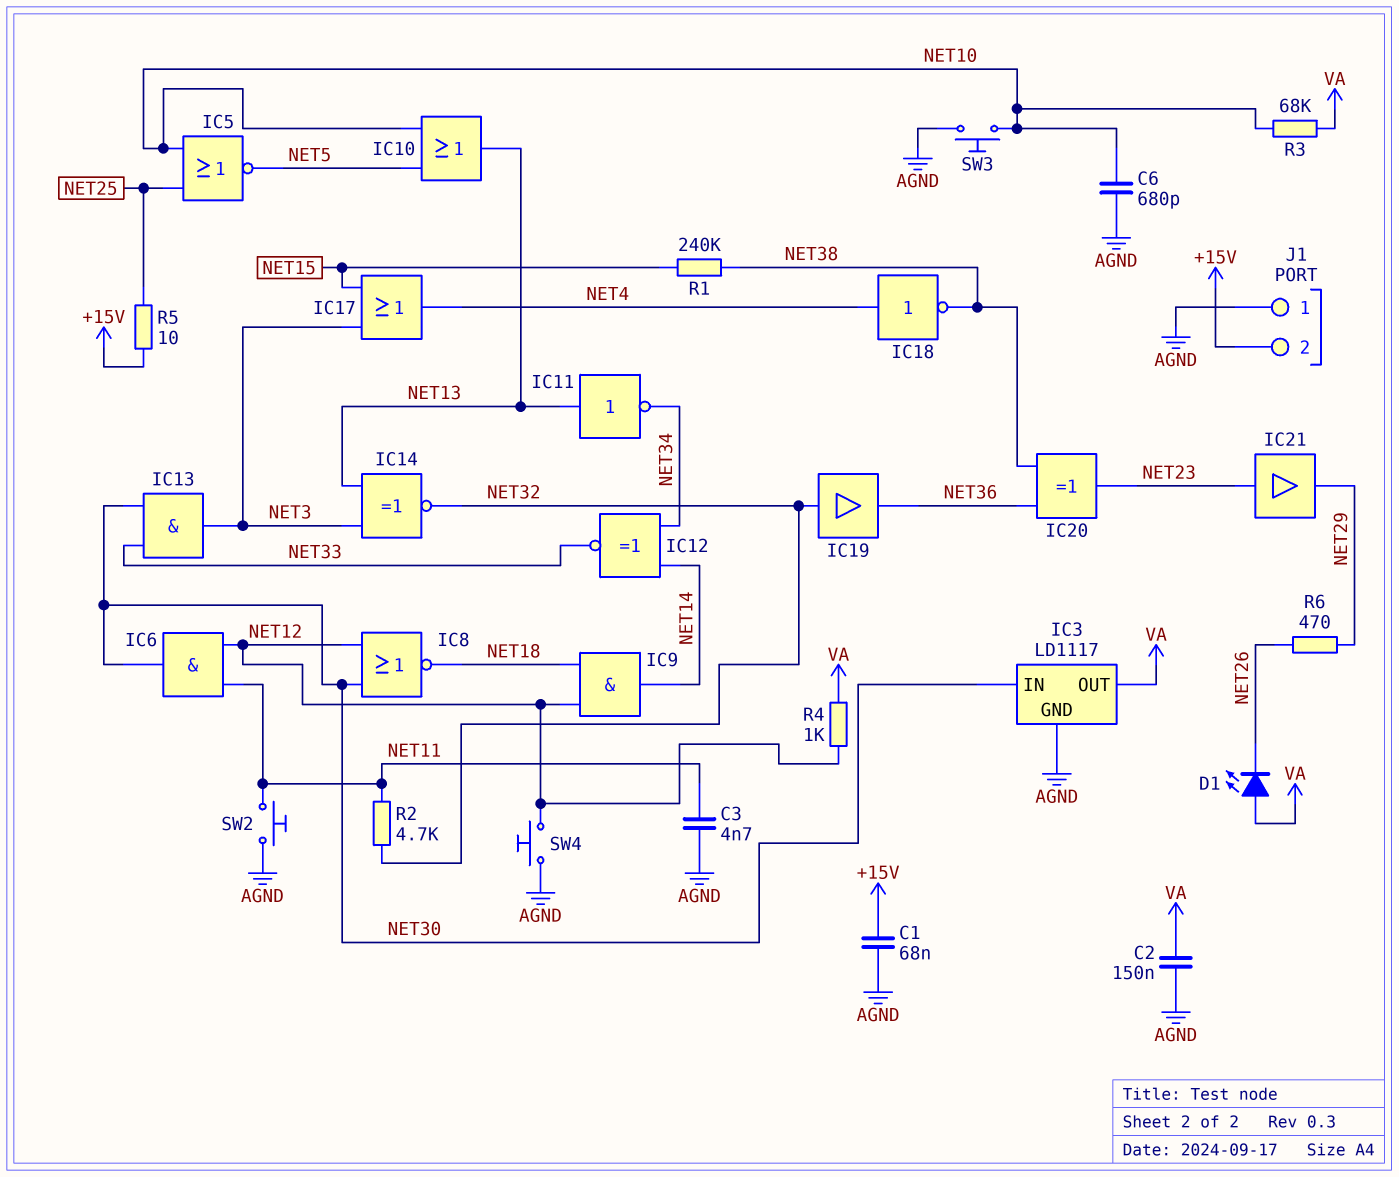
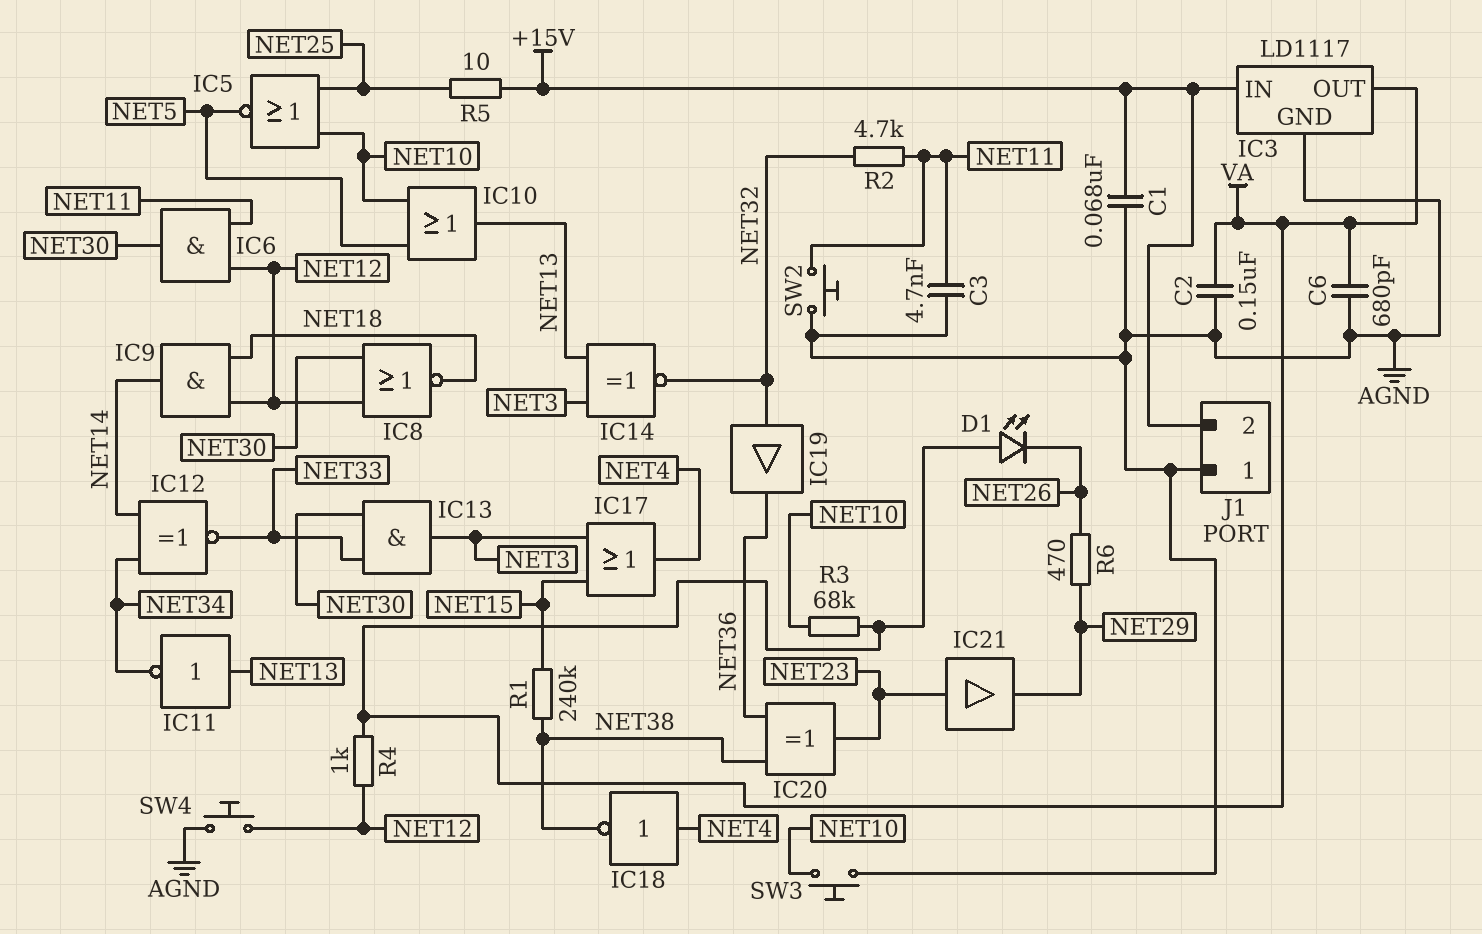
C6: 680pF (AGND, NET10) -> 680pF (AGND, VA)
IC3 pin IN: NET30 -> +15V

